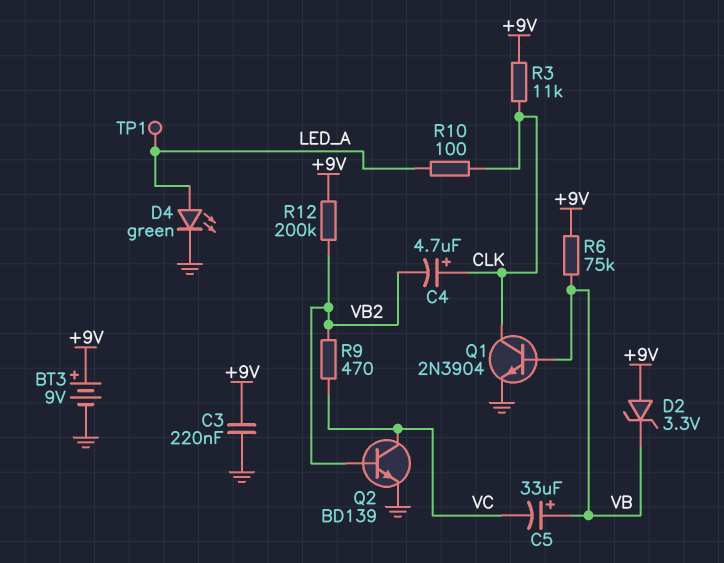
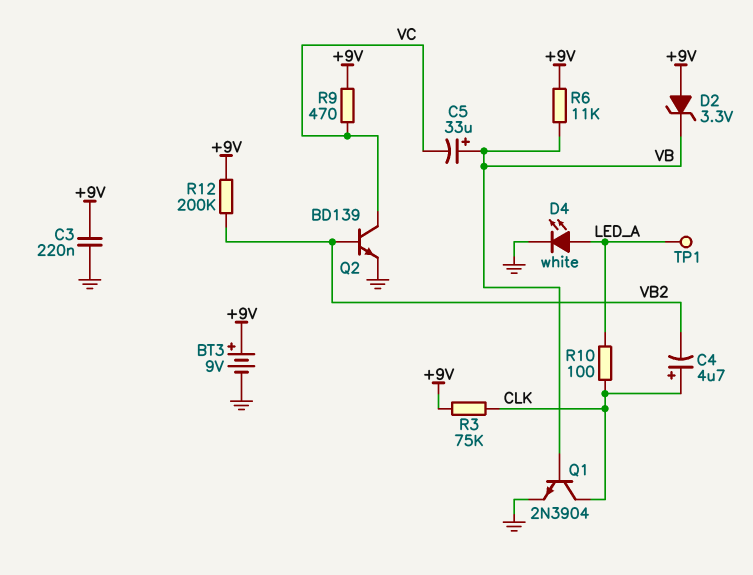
D4: LED green (A LED_A, K GND) -> LED white (A LED_A, K GND)
R3: 11k (+9V, CLK) -> 75k (+9V, CLK)
R6: 75k (+9V, VB) -> 11k (+9V, VB)
R9: 470 (VB2, VC) -> 470 (+9V, VC)

